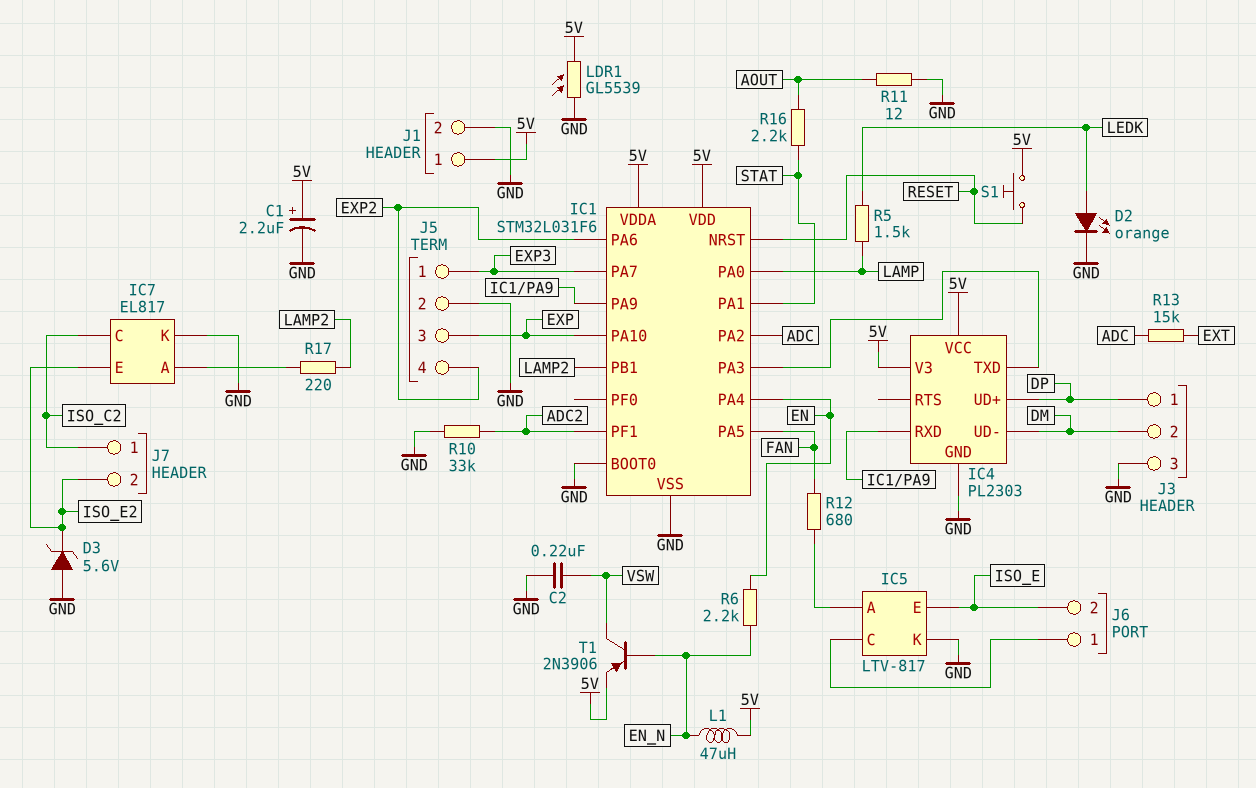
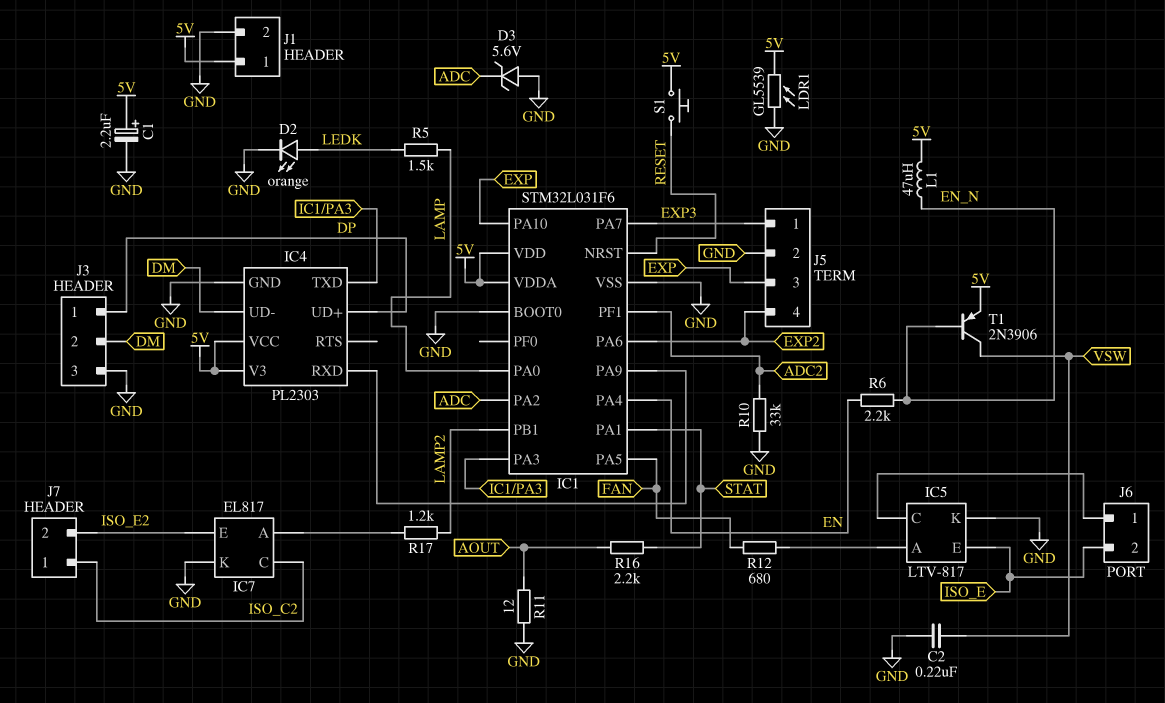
D3: zener 5.6V (A GND, K ISO_E2) -> zener 5.6V (A GND, K ADC)
R13: 15k (ADC, EXT) -> none
R17: 220 (IC7/A, LAMP2) -> 1.2k (IC7/A, LAMP2)

